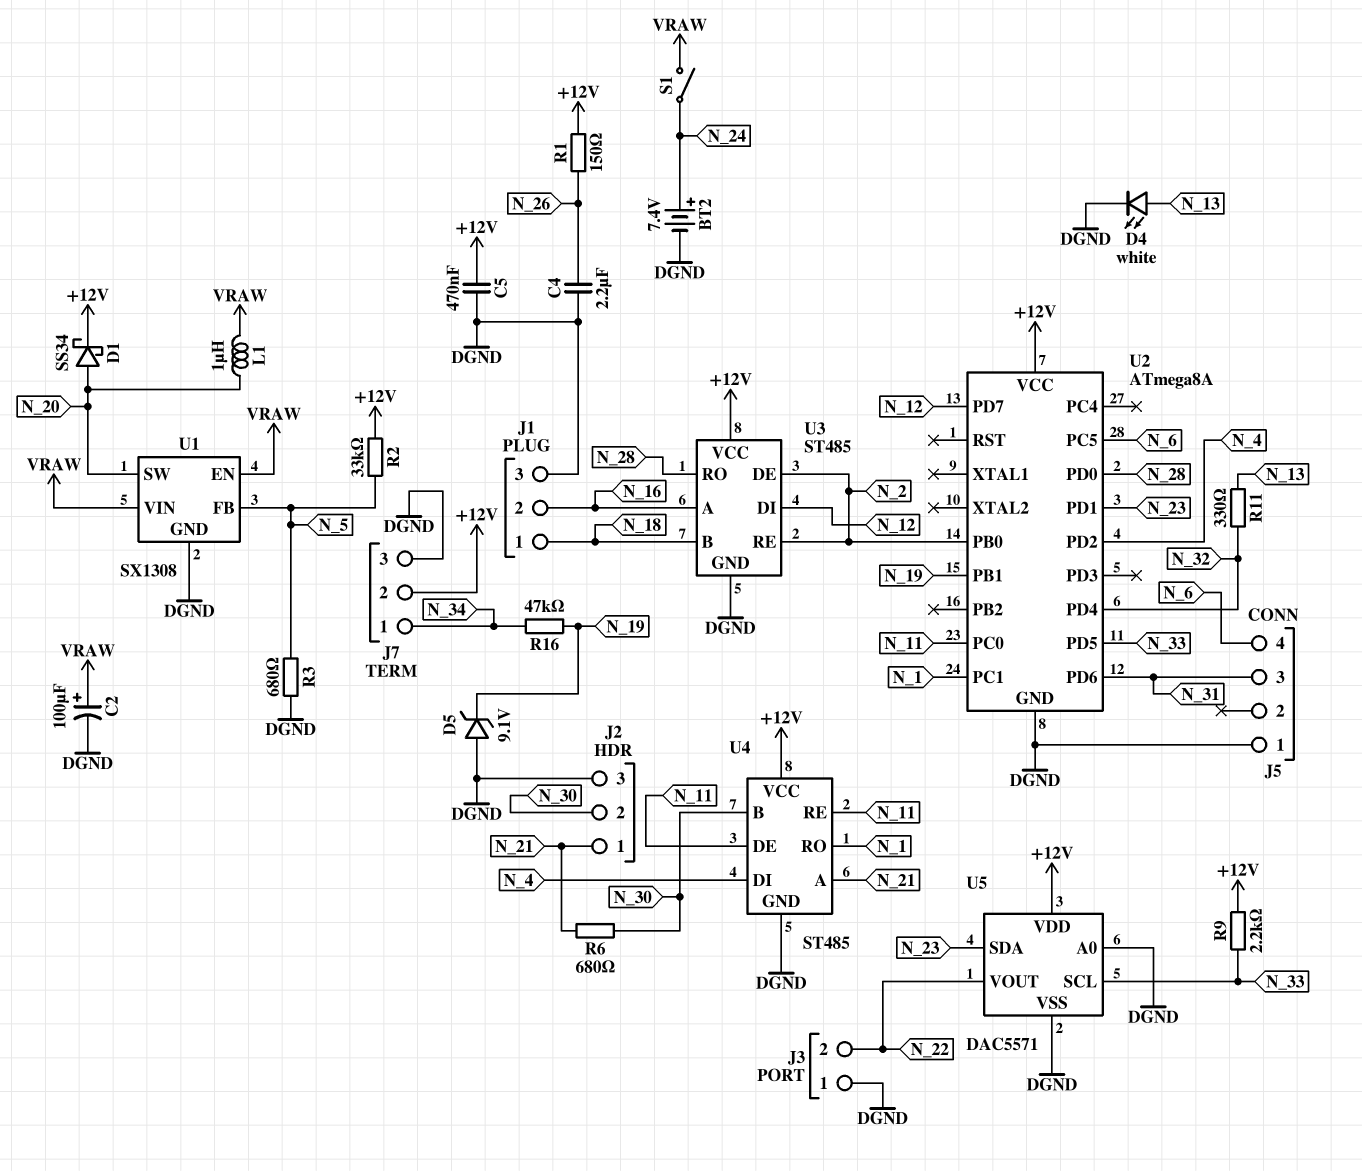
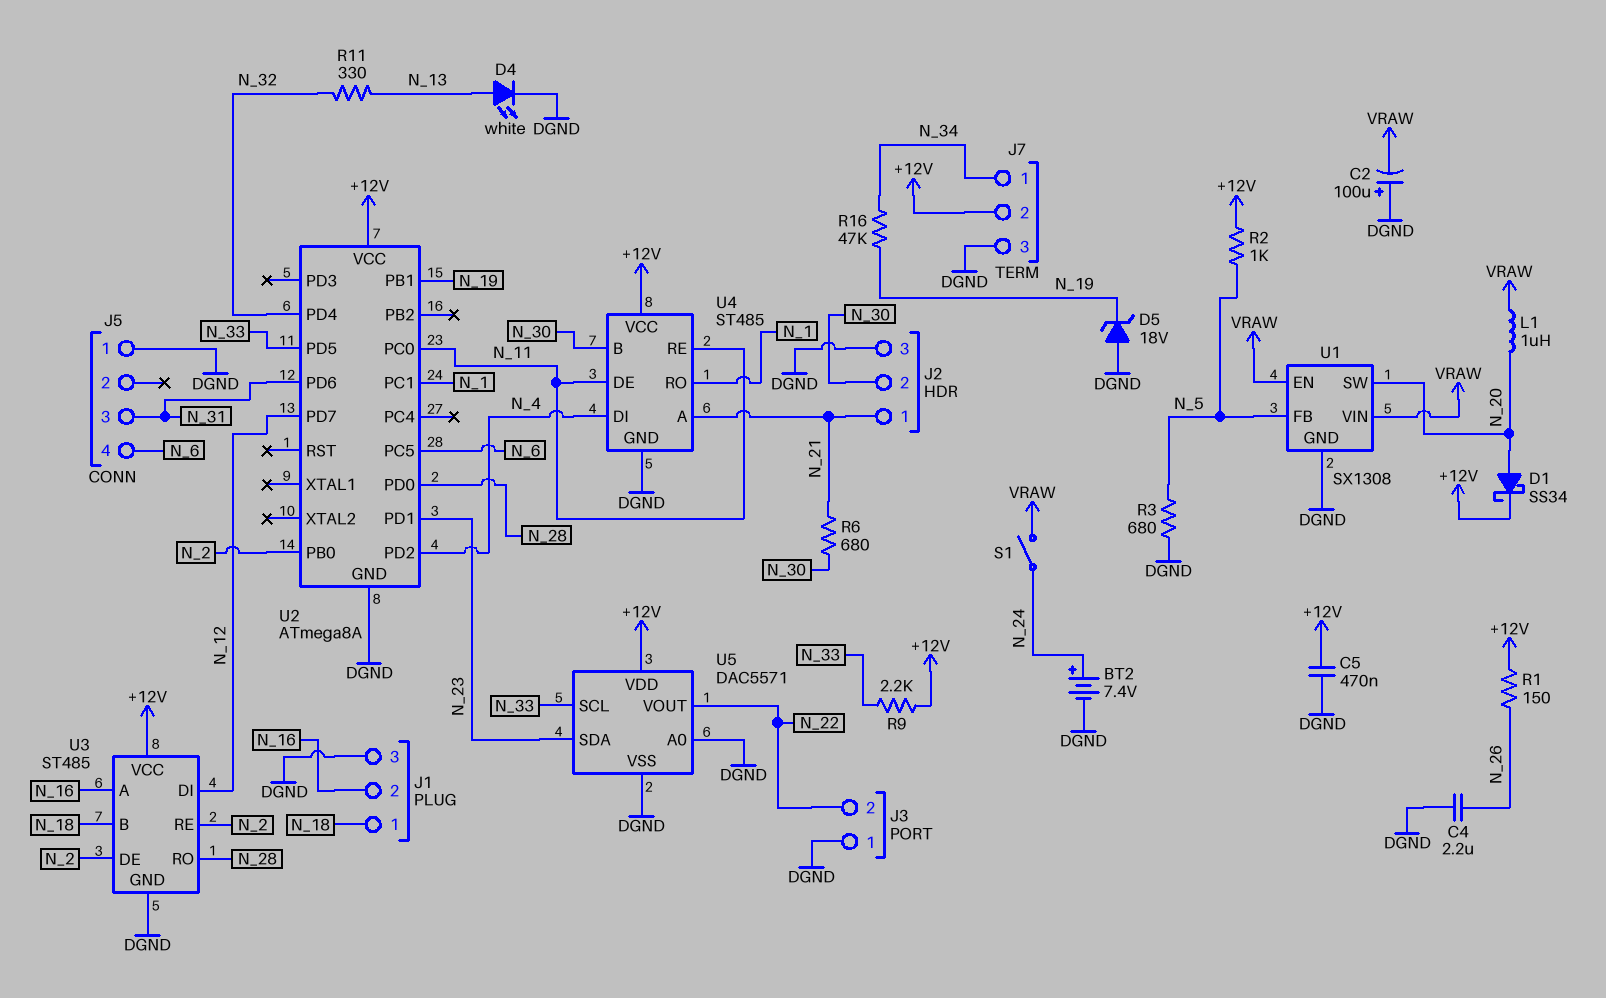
C2: 100uF (plus VRAW, minus DGND) -> 100uF (plus DGND, minus VRAW)
D5: zener 9.1V (A DGND, K N_19) -> zener 18V (A DGND, K N_19)
R2: 33k (+12V, N_5) -> 1k (+12V, N_5)

